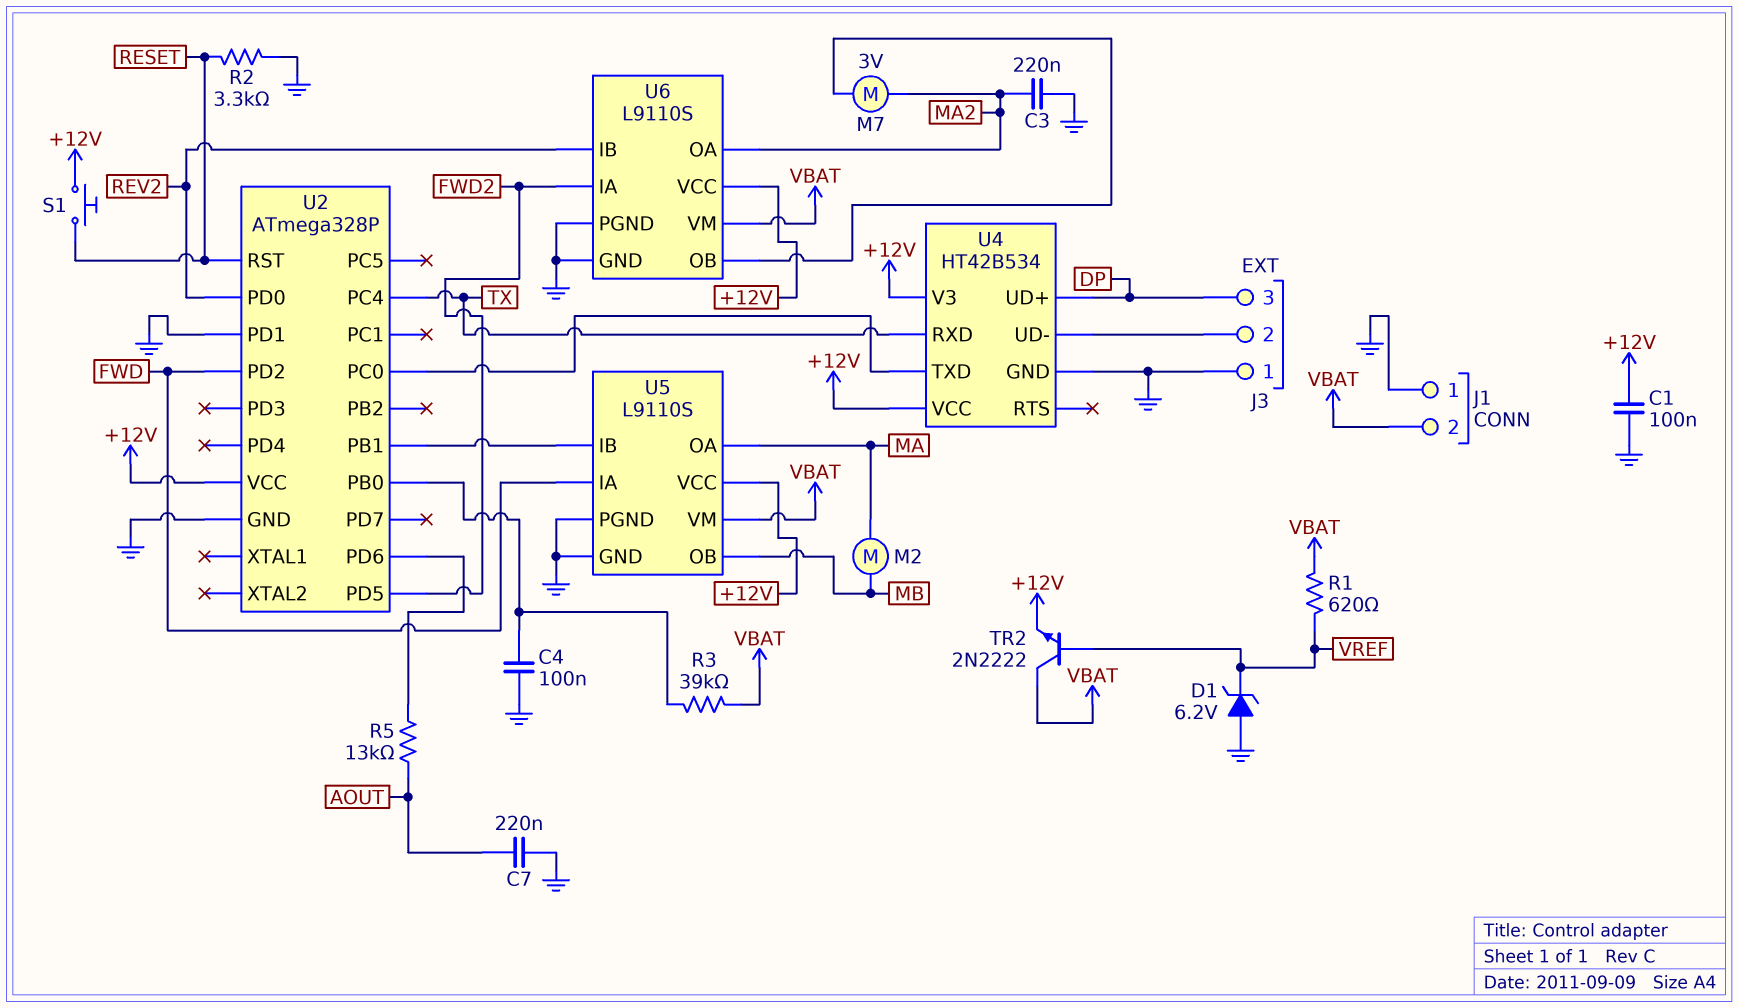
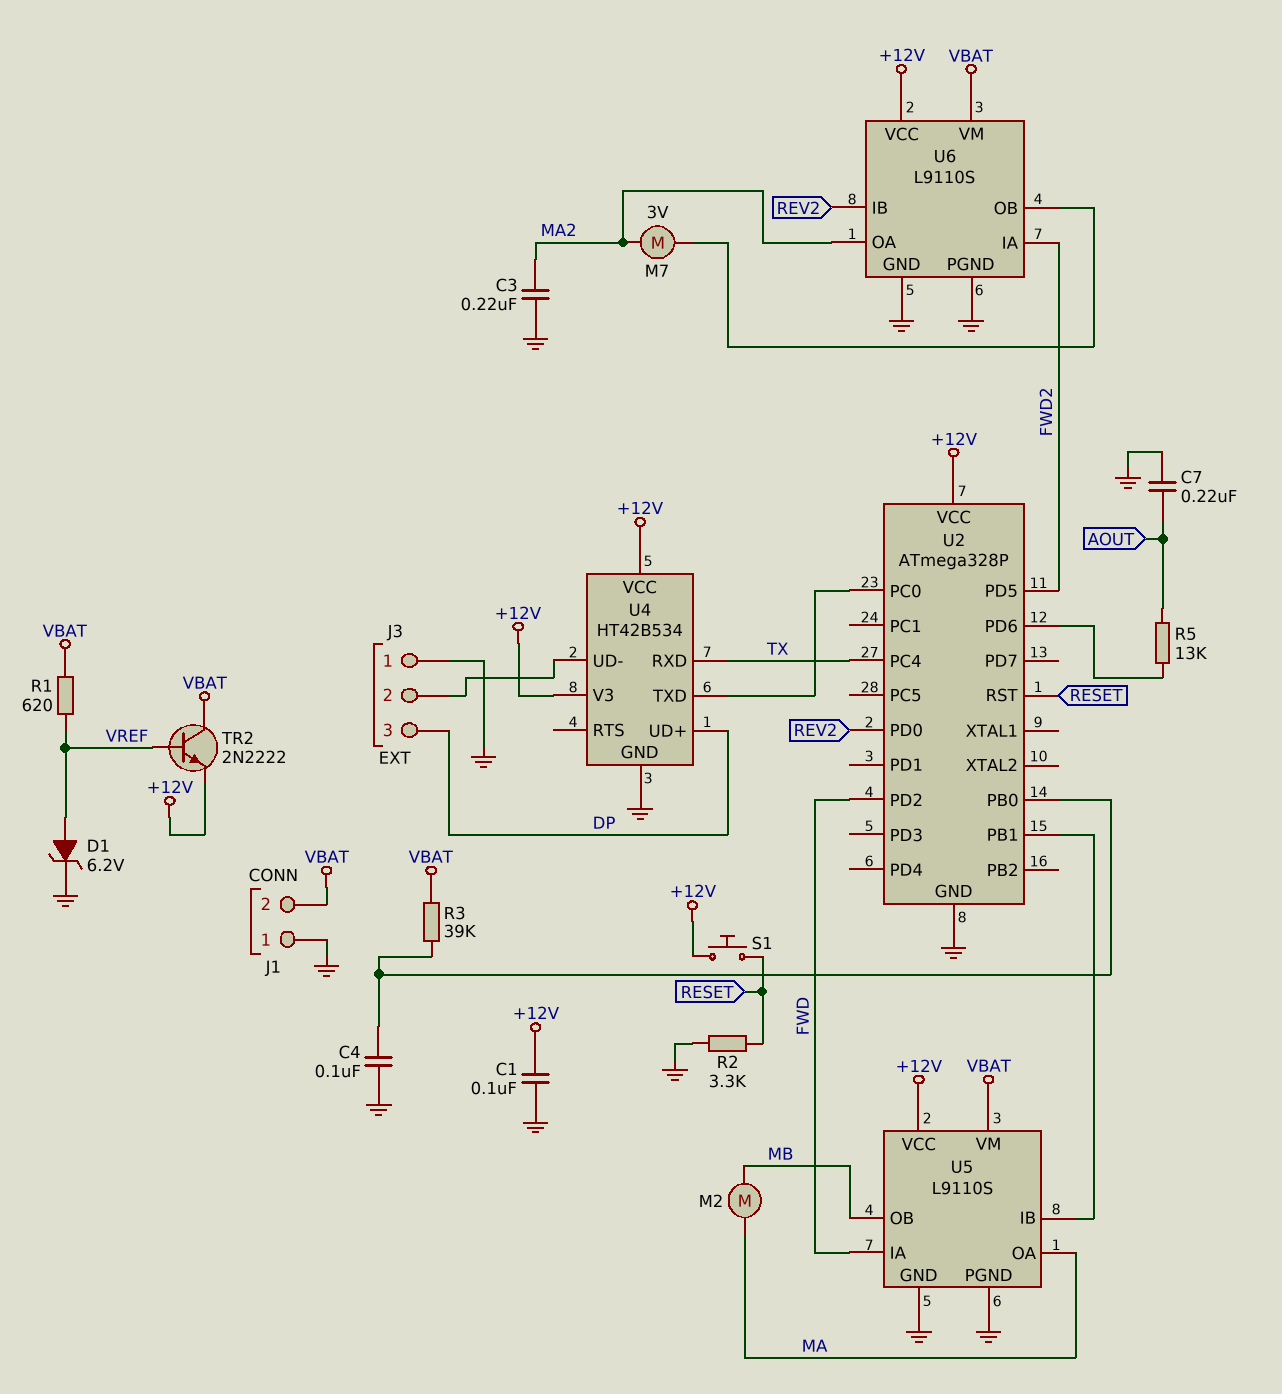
D1: zener 6.2V (A GND, K VREF) -> zener 6.2V (A VREF, K GND)
U2 pin PD1: GND -> none

